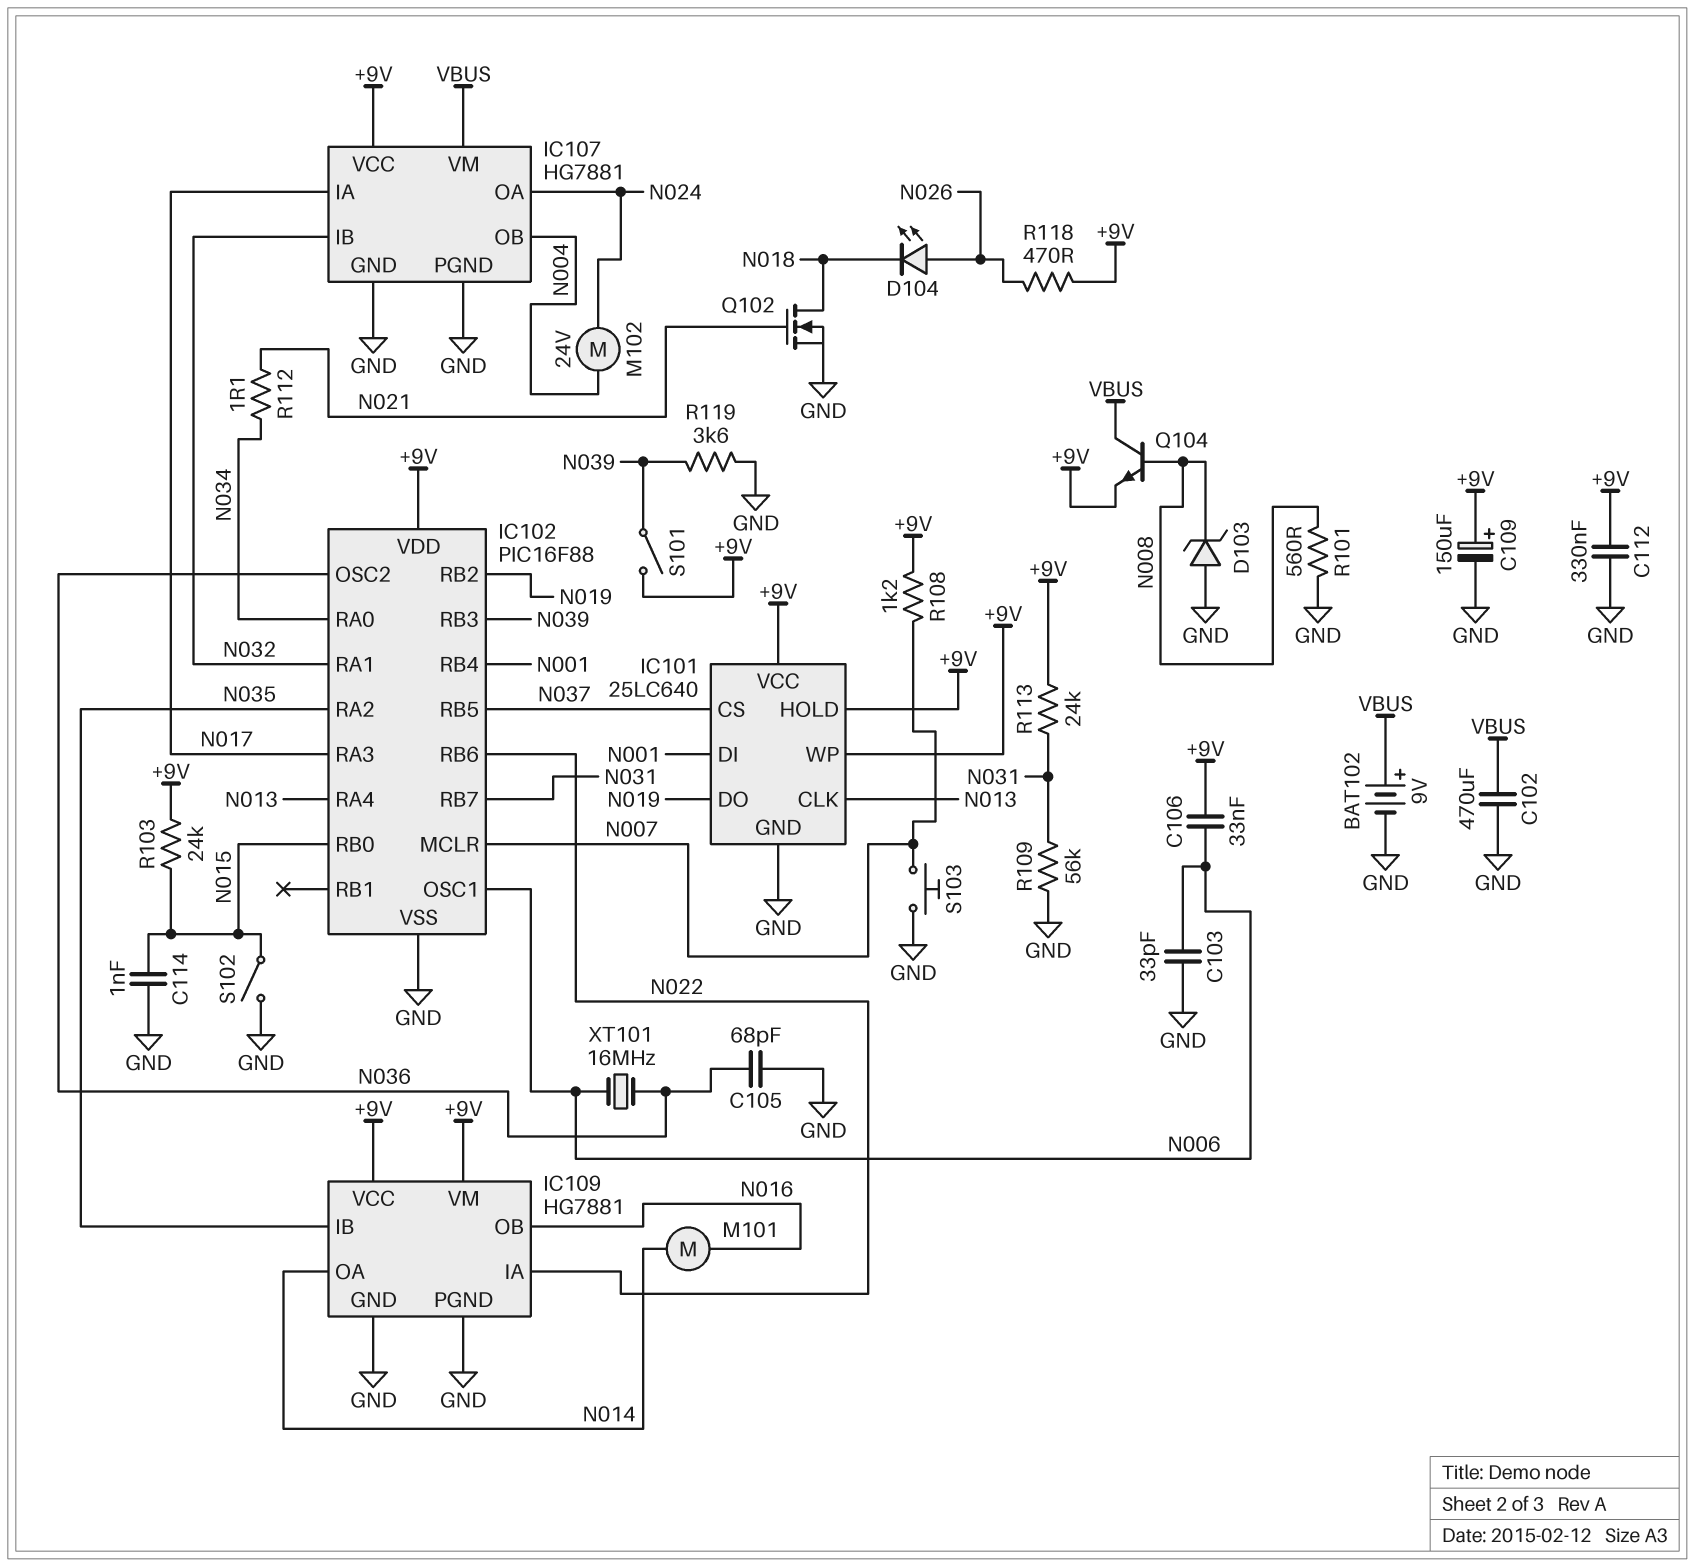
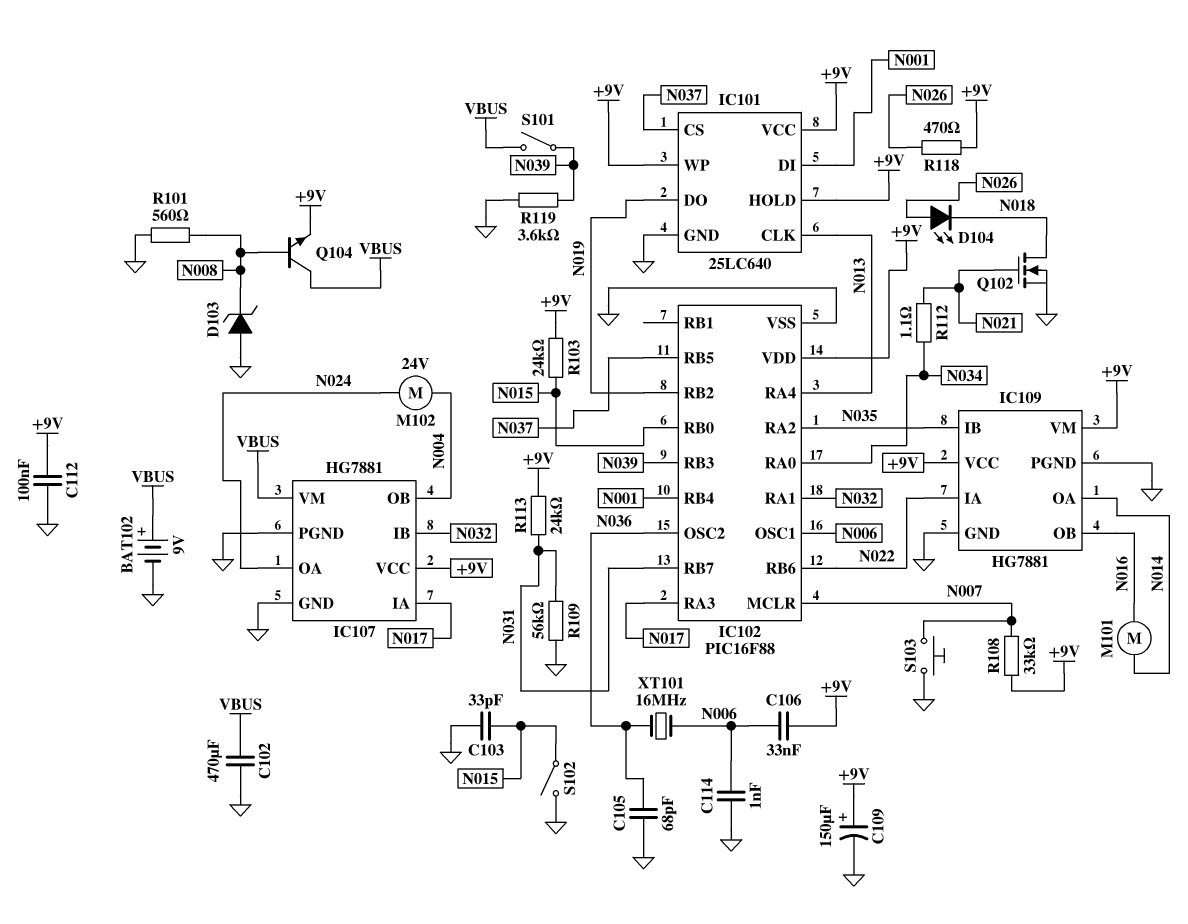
C103: 33pF (GND, N006) -> 33pF (GND, N015)
C112: 330nF (+9V, GND) -> 100nF (+9V, GND)
C114: 1nF (GND, N015) -> 1nF (GND, N006)
R108: 1.2k (+9V, N007) -> 33k (+9V, N007)
S101: switch (+9V, N039) -> switch (N039, VBUS)

